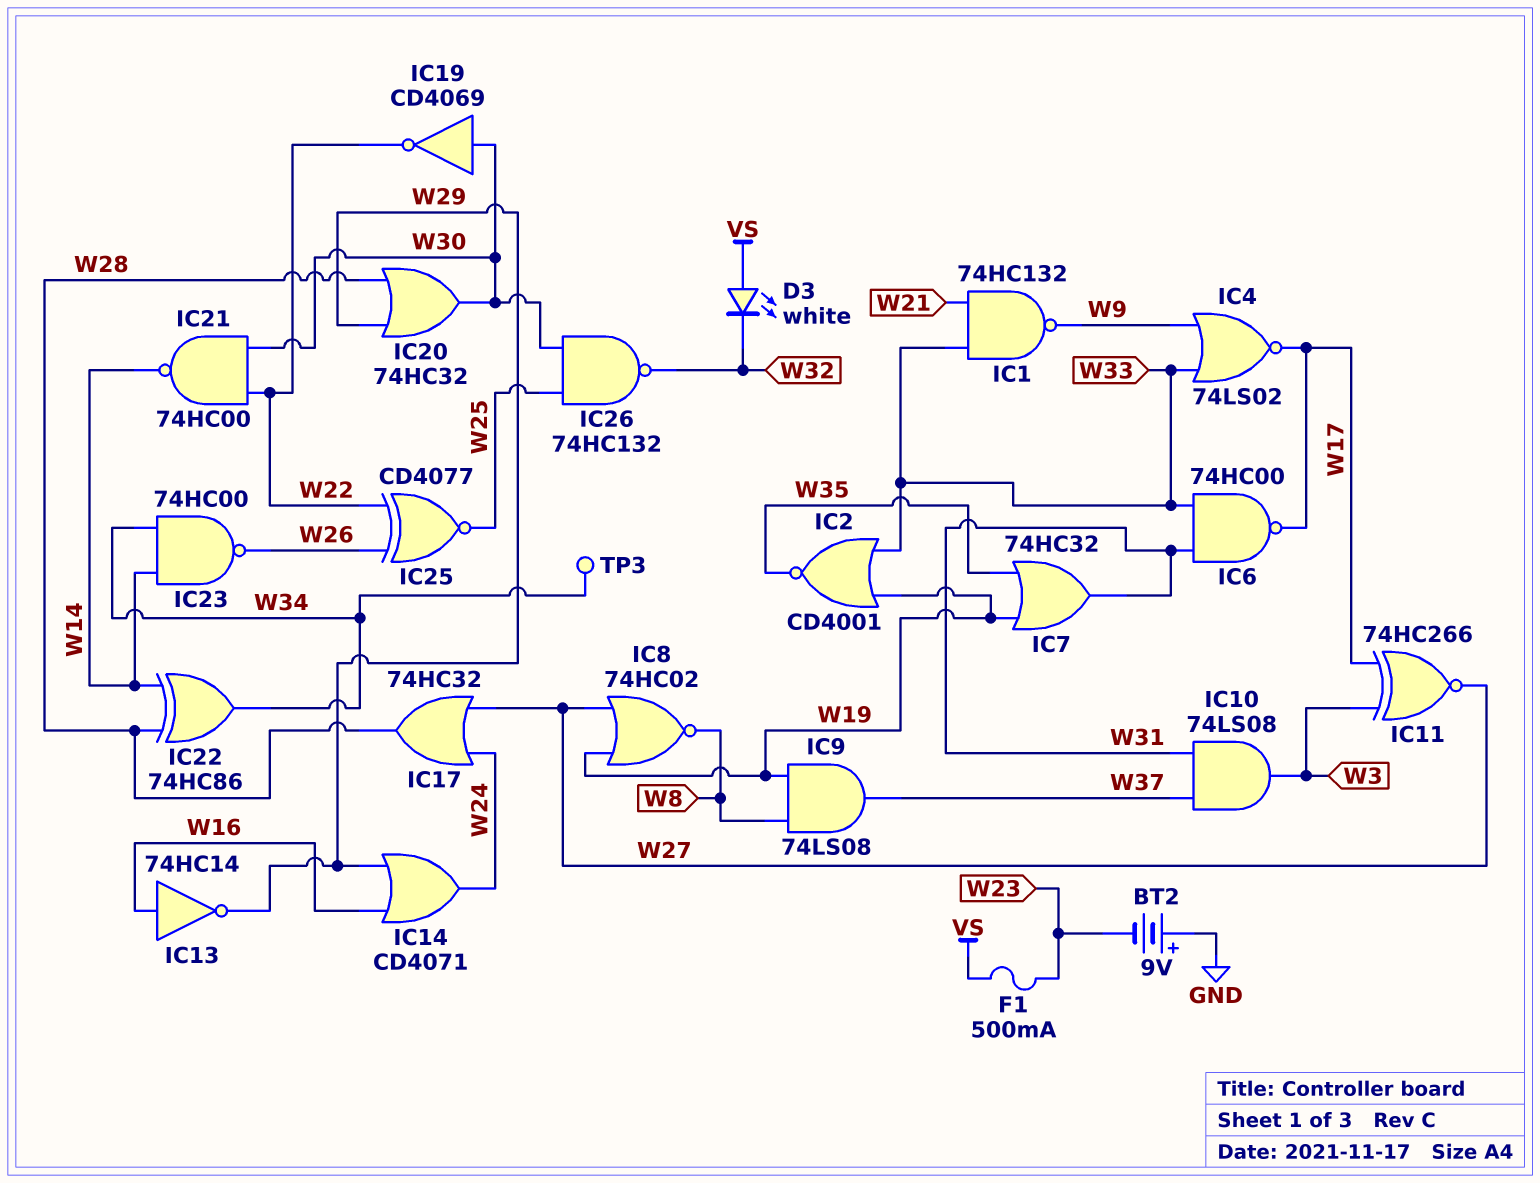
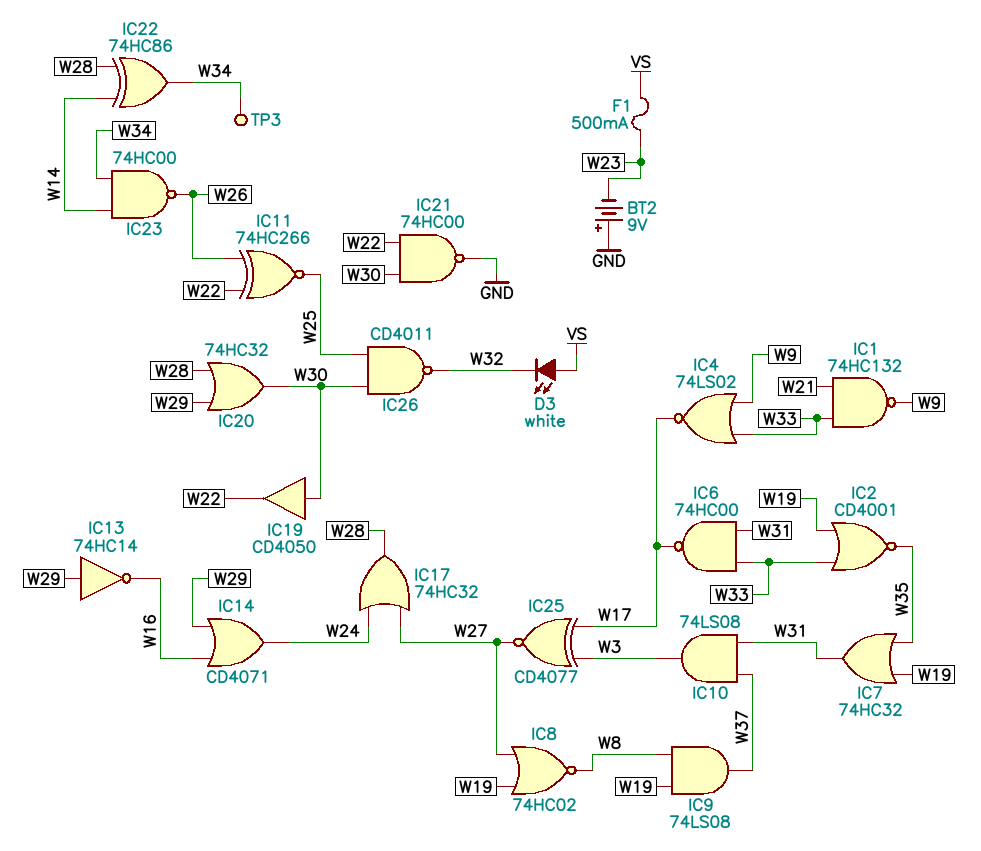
IC11: XNOR 74HC266 (in W3, in W17, out W27) -> XNOR 74HC266 (in W22, in W26, out W25)
IC13: NOT 74HC14 (in W16, out W29) -> NOT 74HC14 (in W29, out W16)
IC19: NOT CD4069 (in W30, out W22) -> buffer CD4050 (in W30, out W22)
IC21: NAND 74HC00 (in W22, in W30, out W14) -> NAND 74HC00 (in W22, in W30, out GND)
IC25: XNOR CD4077 (in W22, in W26, out W25) -> XNOR CD4077 (in W3, in W17, out W27)
IC26: NAND 74HC132 (in W25, in W30, out W32) -> NAND CD4011 (in W25, in W30, out W32)

